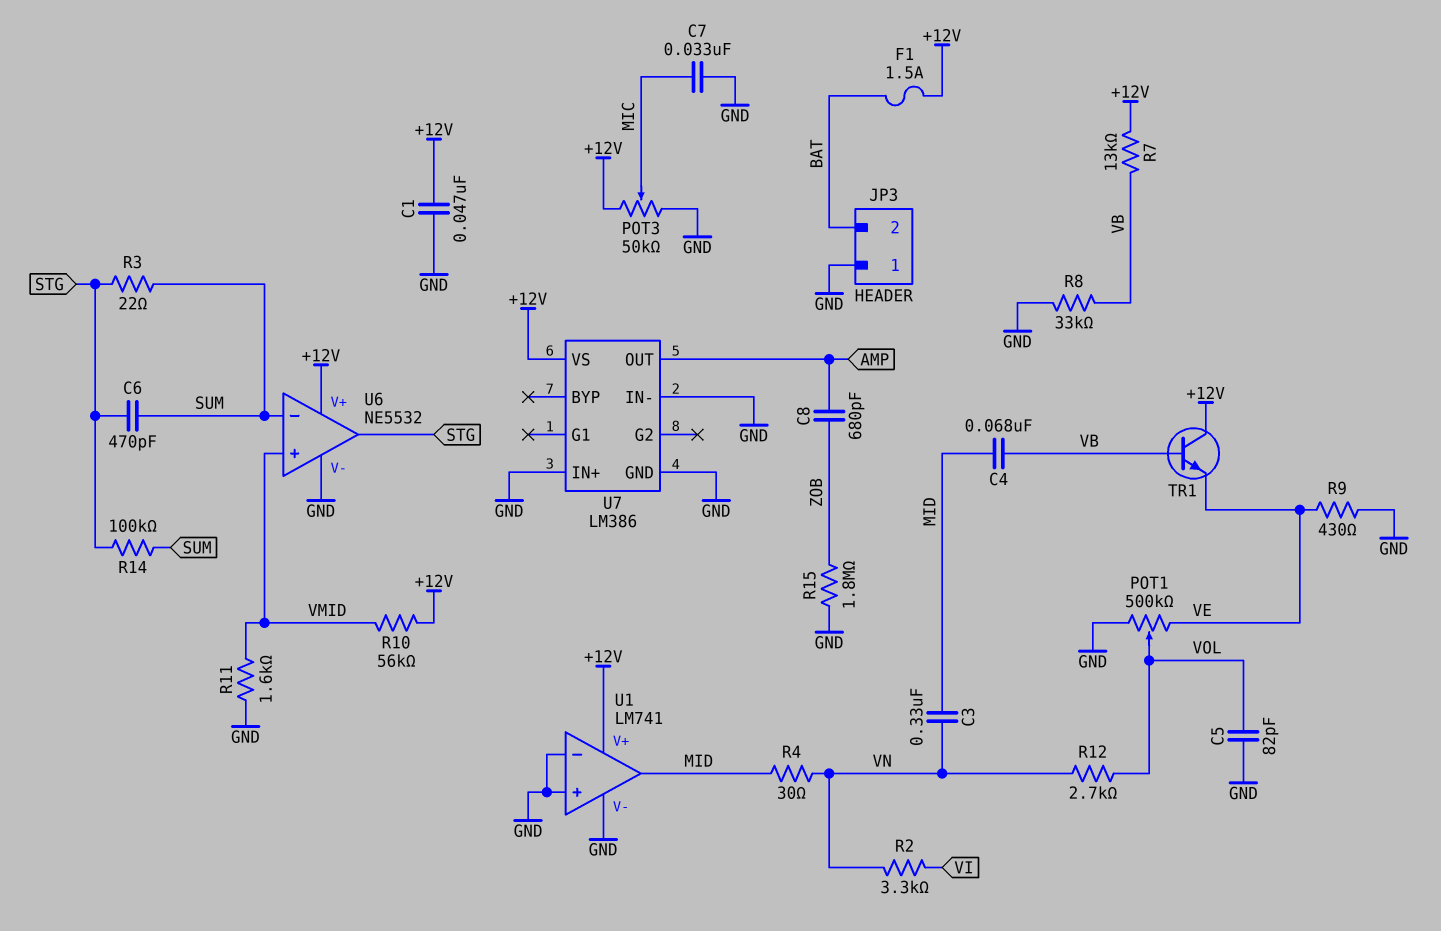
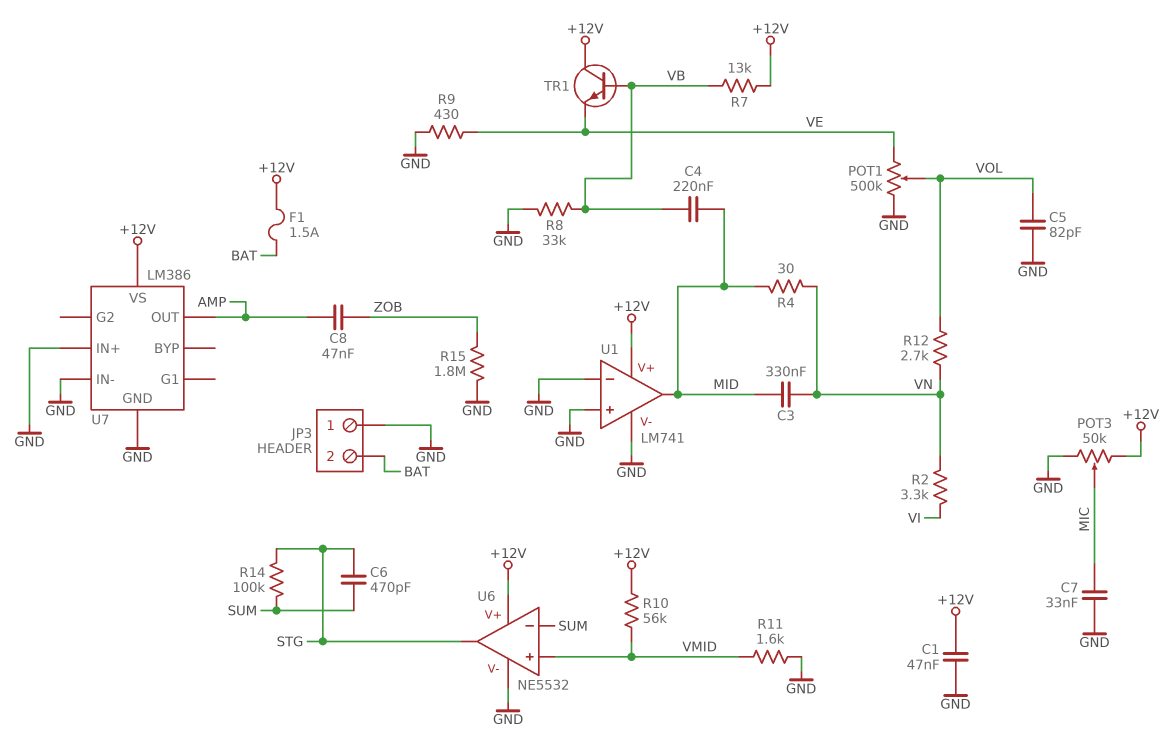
C4: 68nF (MID, VB) -> 220nF (MID, VB)
C8: 680pF (AMP, ZOB) -> 47nF (AMP, ZOB)
R3: 22 (STG, SUM) -> none

